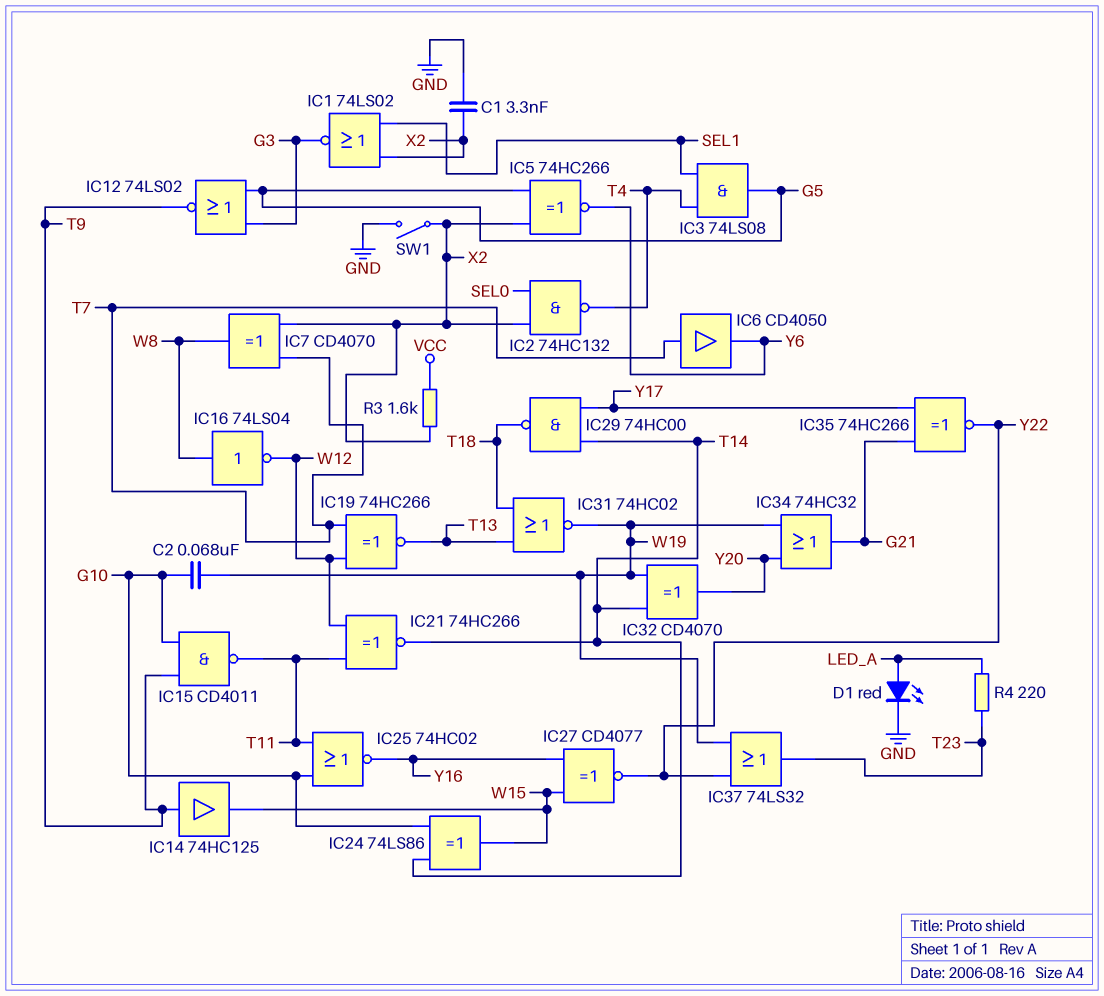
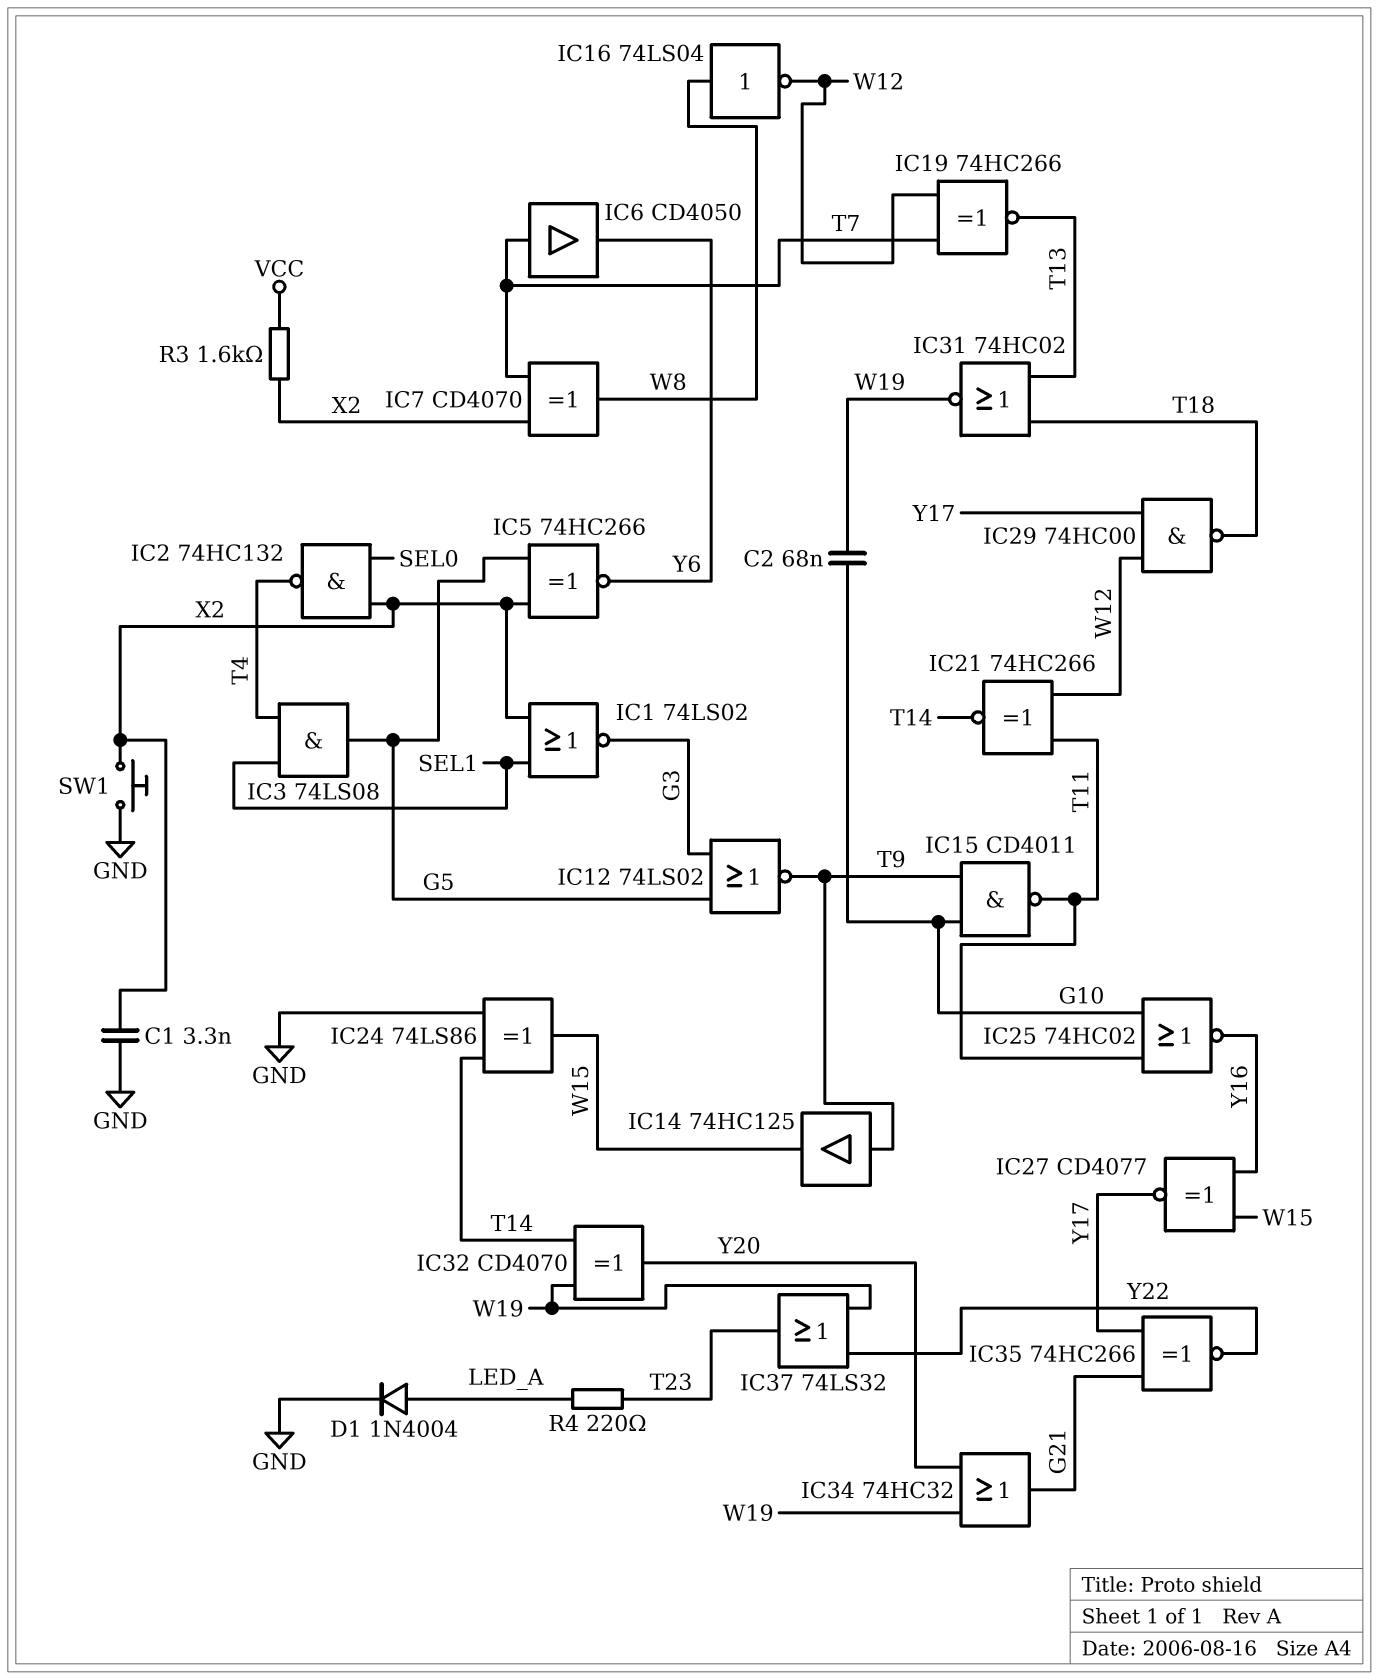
D1: LED red (A LED_A, K GND) -> diode 1N4004 (A LED_A, K GND)
IC24: XOR 74LS86 (in G10, in T14, out W15) -> XOR 74LS86 (in GND, in T14, out W15)
IC27: XNOR CD4077 (in W15, in Y16, out Y22) -> XNOR CD4077 (in W15, in Y16, out Y17)
IC29: NAND 74HC00 (in T14, in Y17, out T18) -> NAND 74HC00 (in W12, in Y17, out T18)
SW1: switch (GND, X2) -> button (GND, X2)

